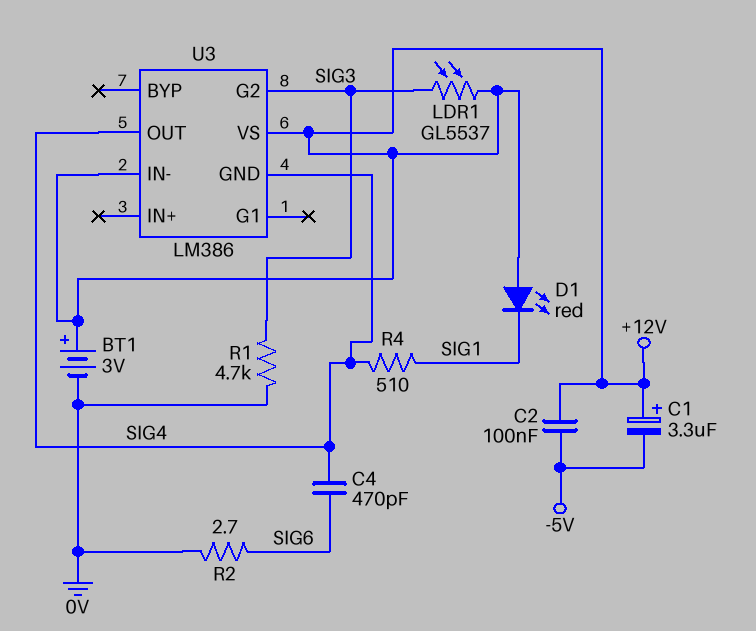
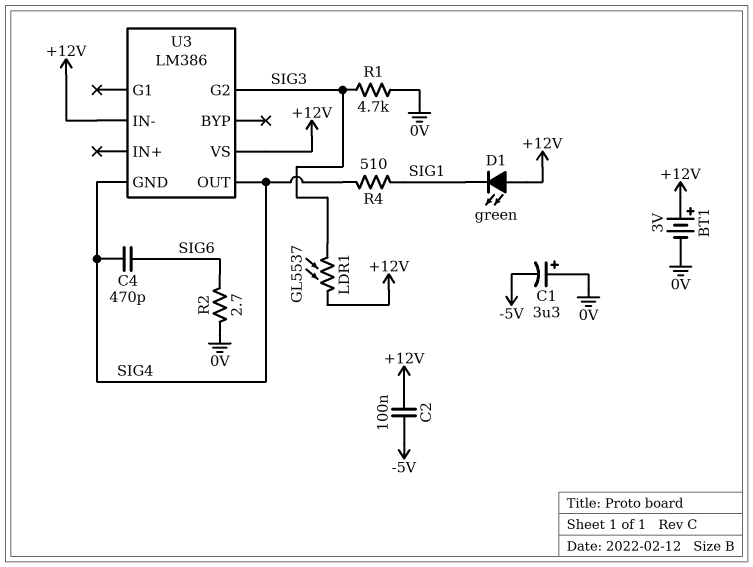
C1: 3.3uF (plus +12V, minus -5V) -> 3.3uF (plus 0V, minus -5V)
D1: LED red (A +12V, K SIG1) -> LED green (A +12V, K SIG1)

